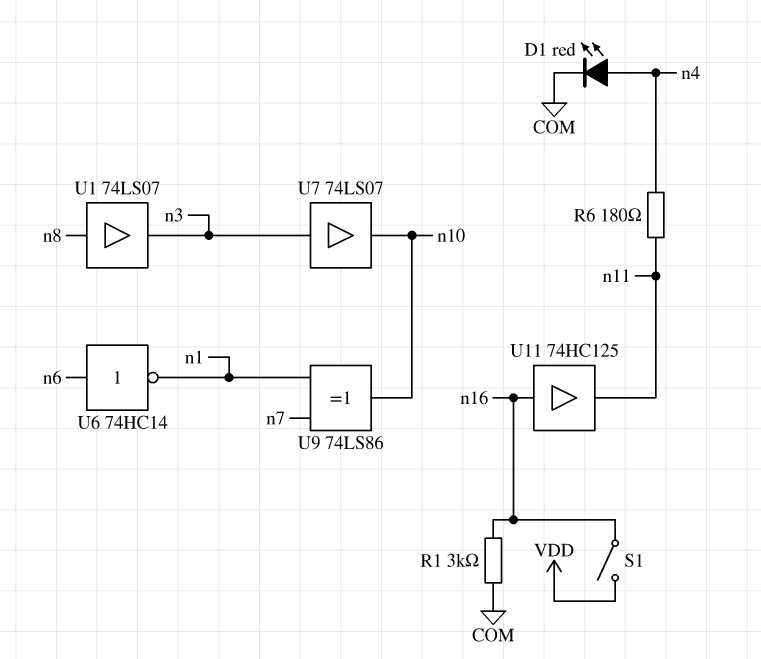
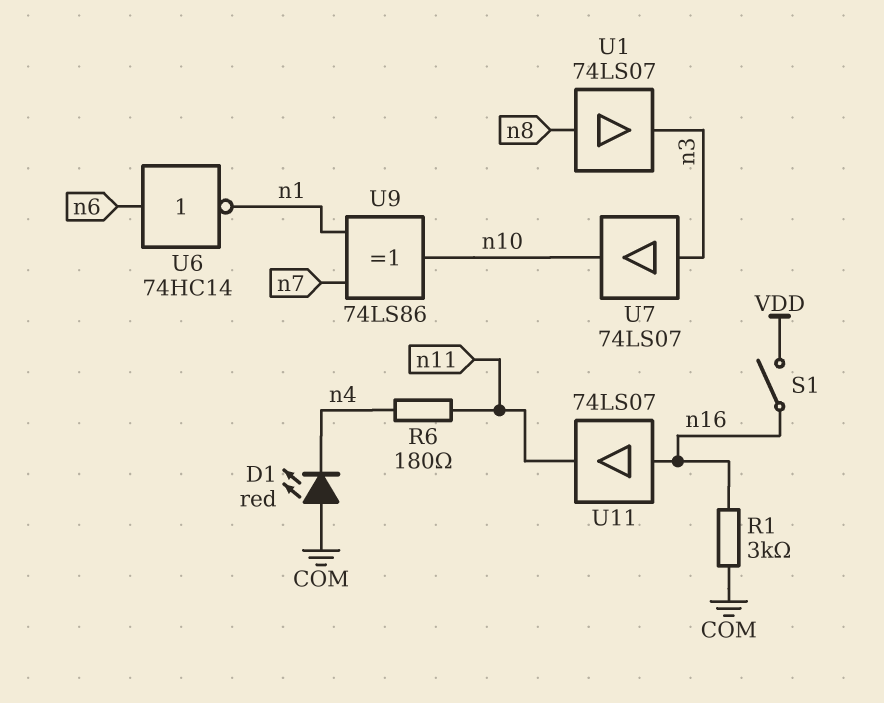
D1: LED red (A n4, K COM) -> LED red (A COM, K n4)
U11: buffer 74HC125 (in n16, out n11) -> buffer 74LS07 (in n16, out n11)

